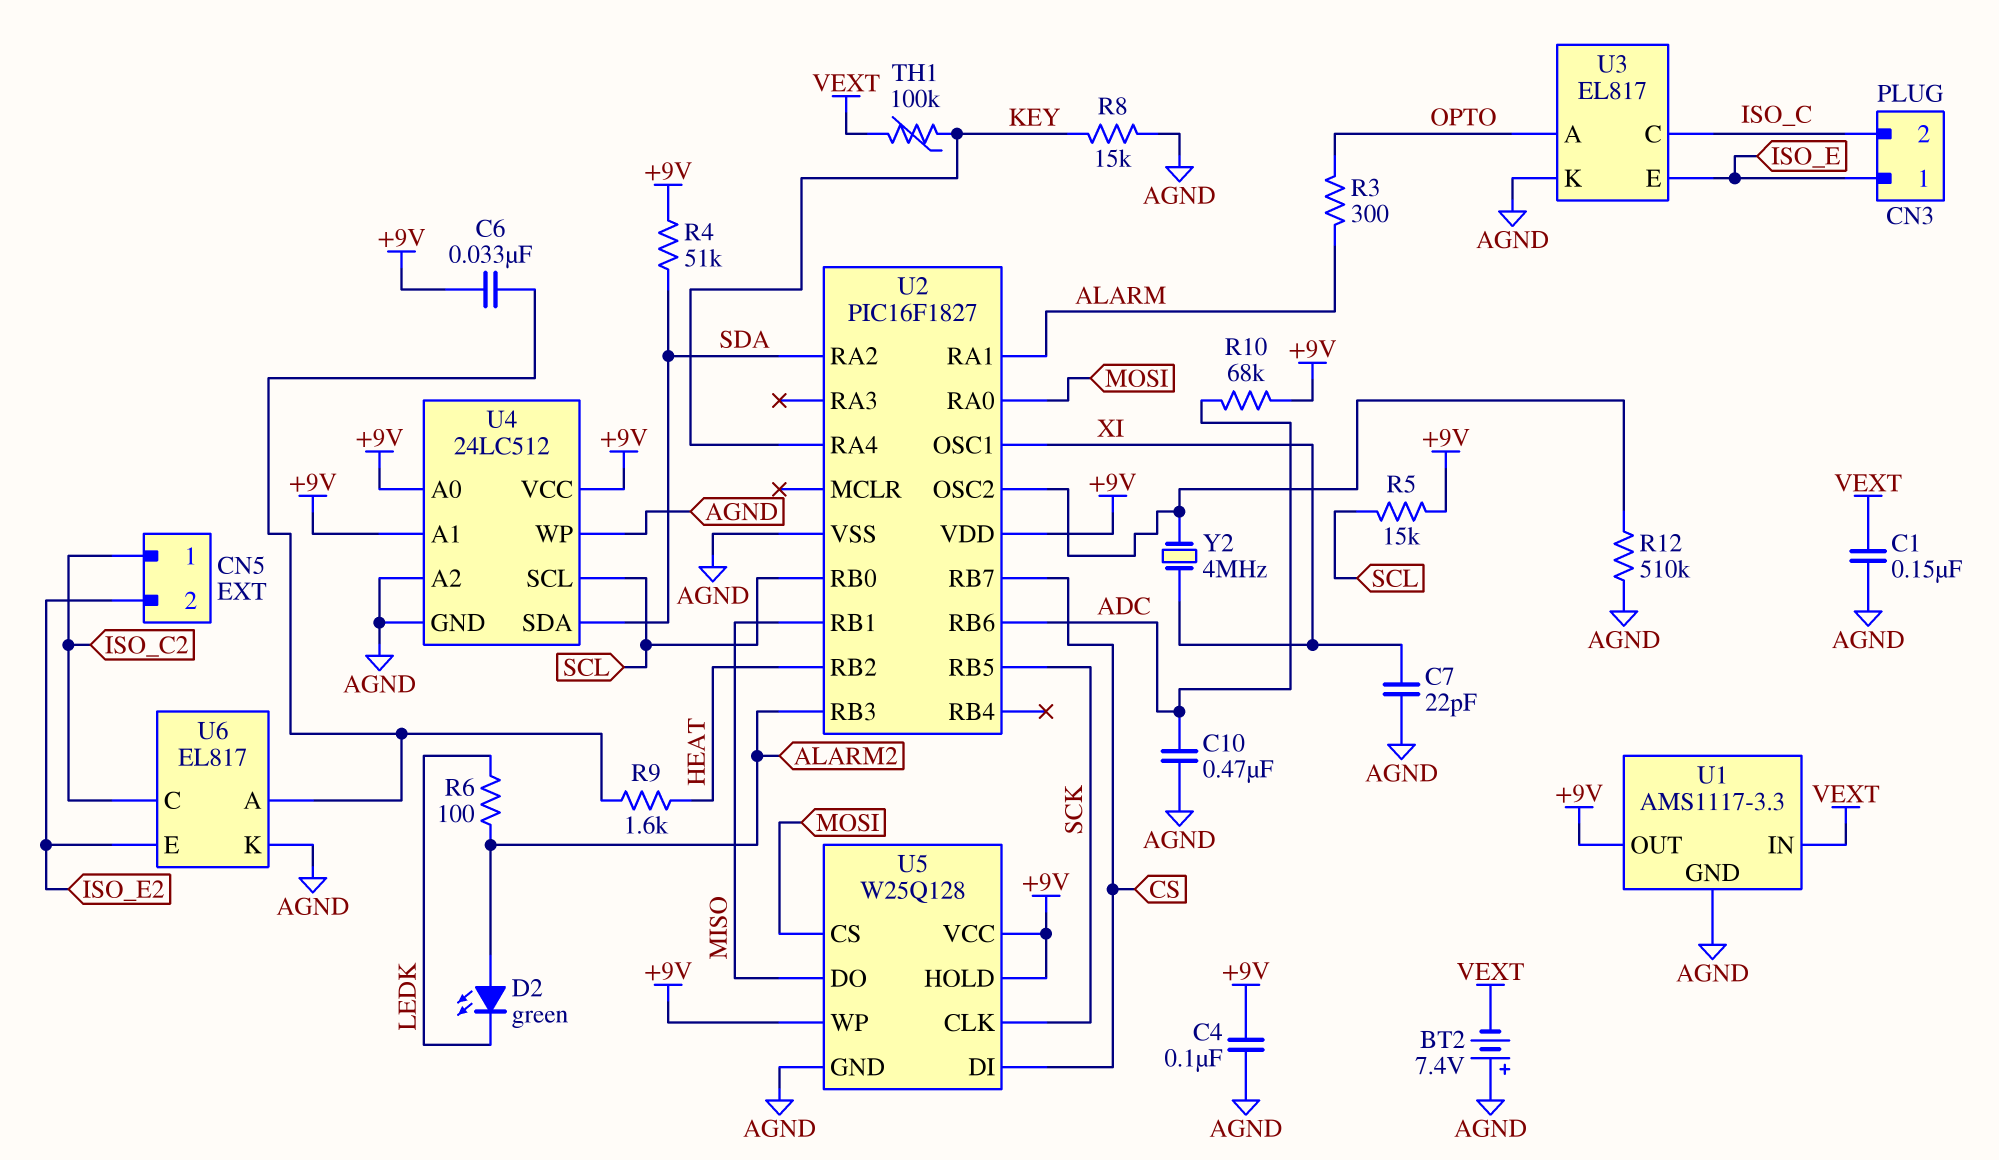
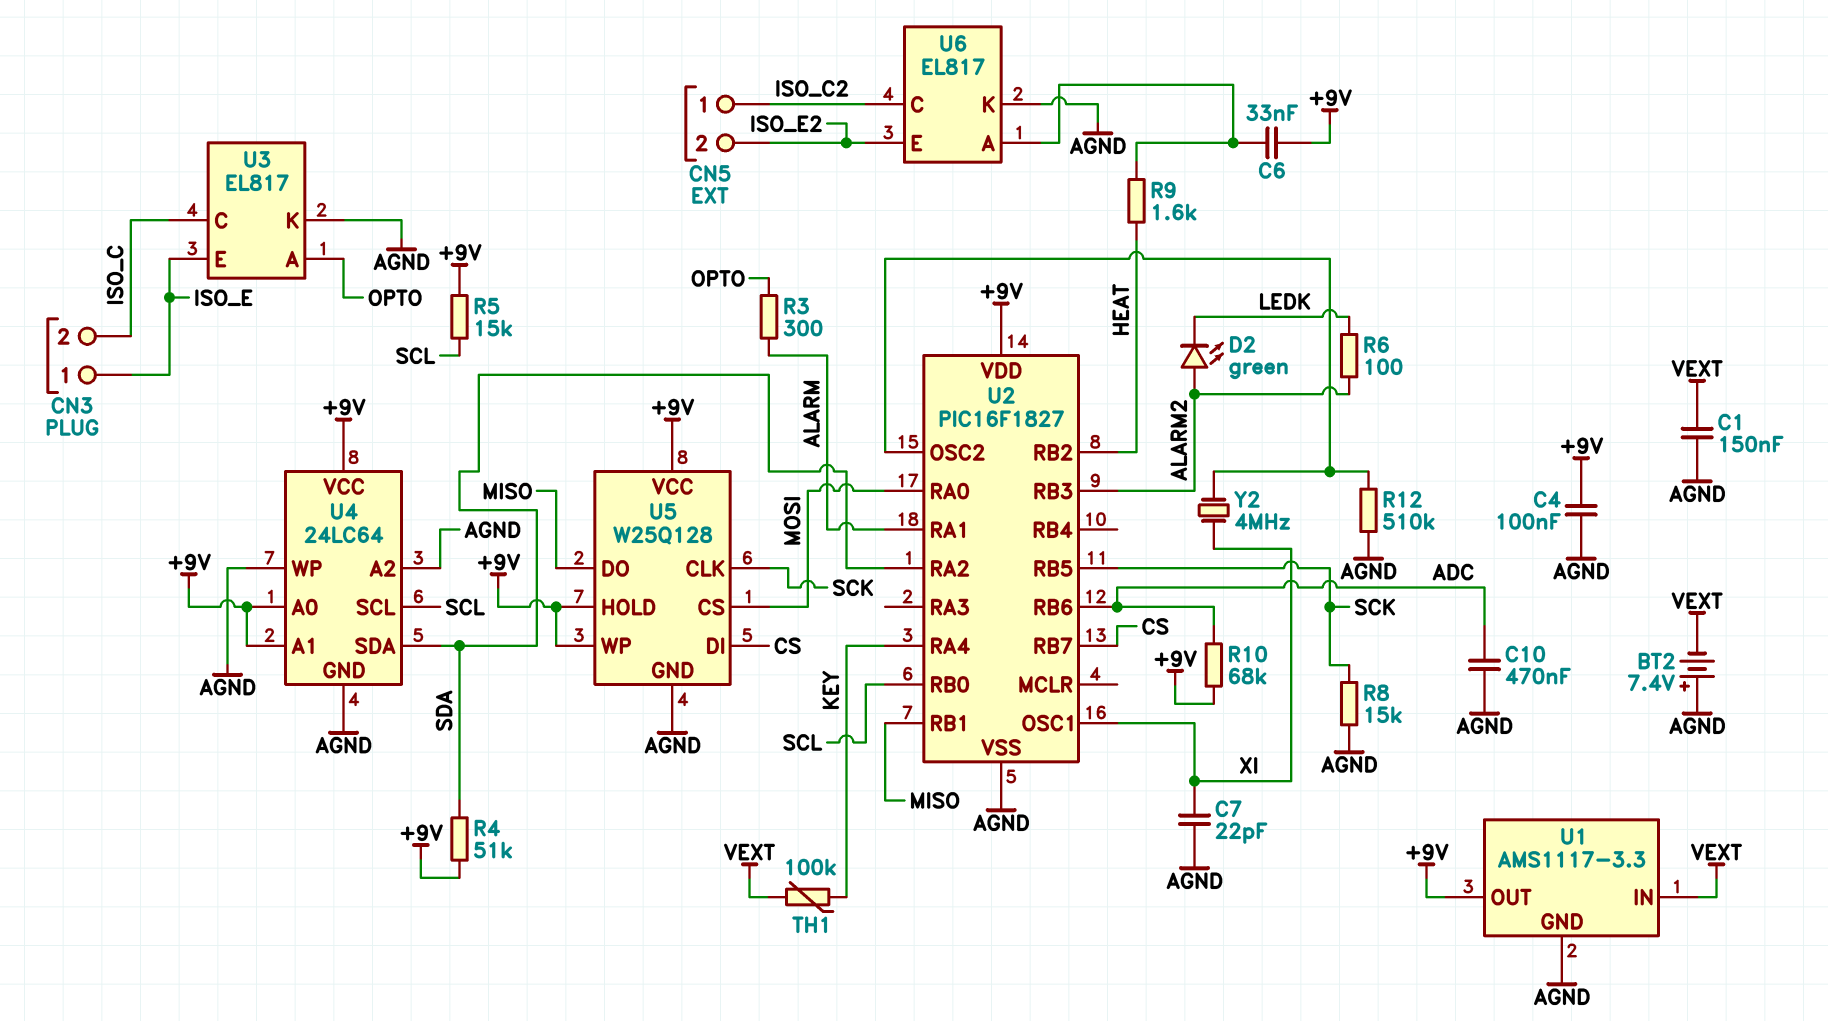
R8: 15k (AGND, KEY) -> 15k (AGND, SCK)
U4: 24LC512 -> 24LC64

